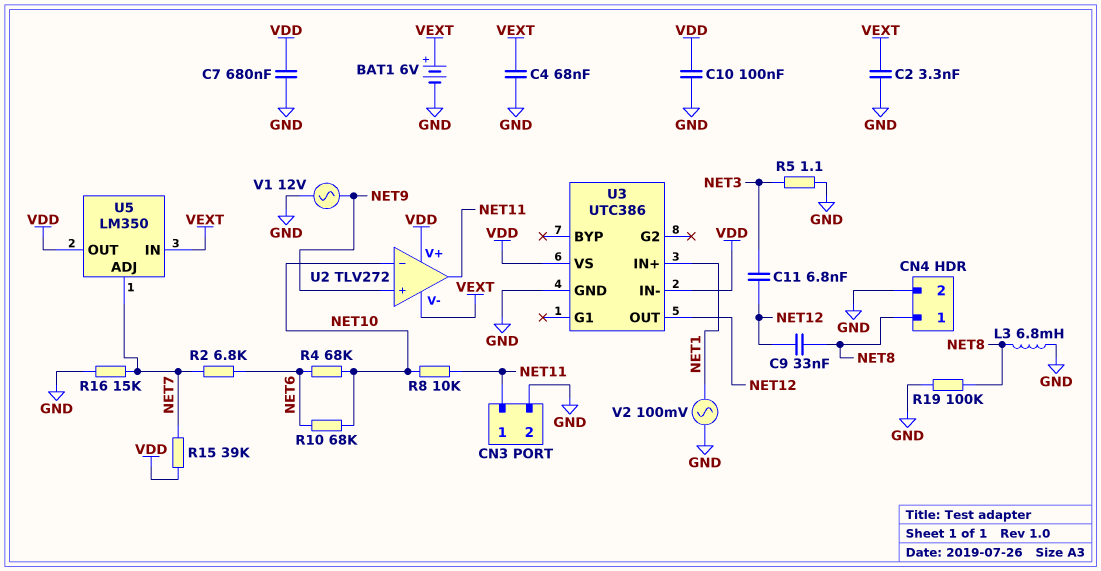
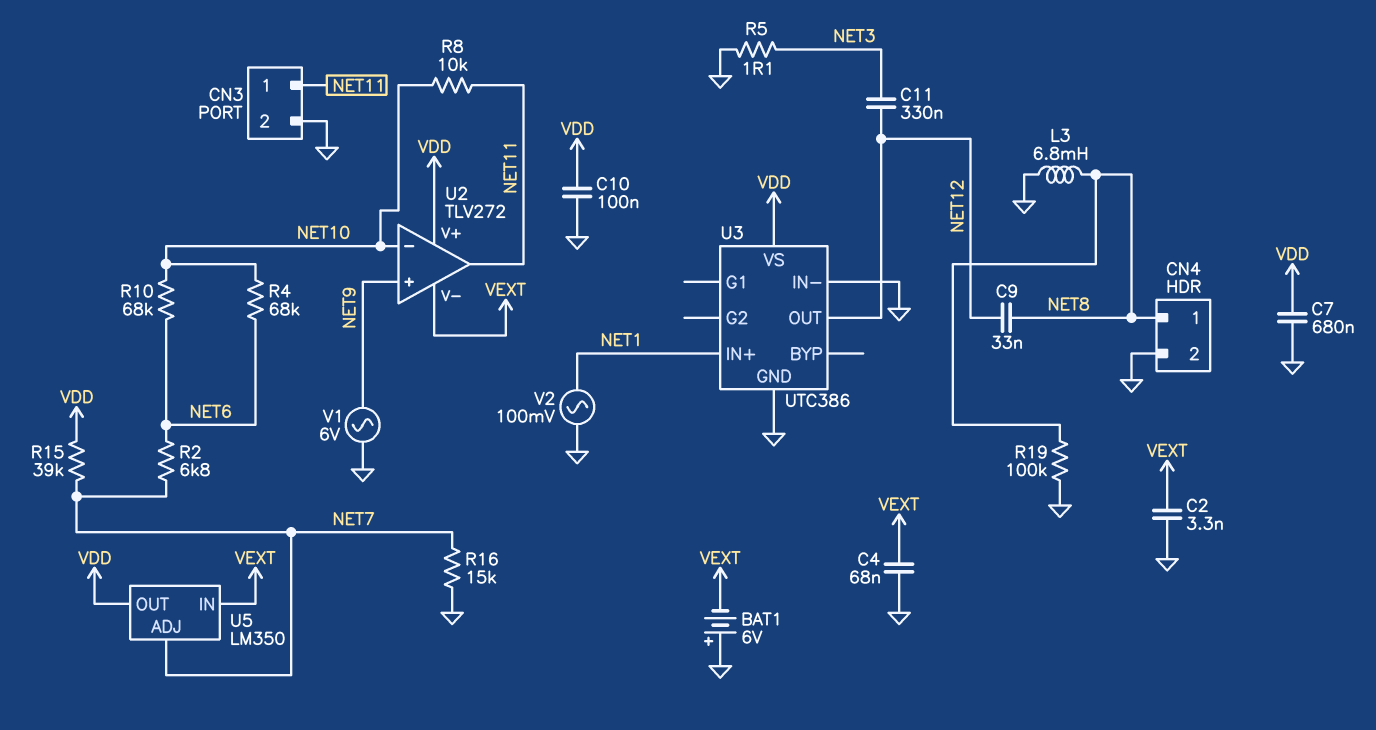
BAT1: 6V (plus VEXT, minus GND) -> 6V (plus GND, minus VEXT)
C11: 6.8nF (NET3, NET12) -> 330nF (NET3, NET12)
U3 pin IN-: VDD -> GND
V1: AC 12V (GND, NET9) -> AC 6V (GND, NET9)

